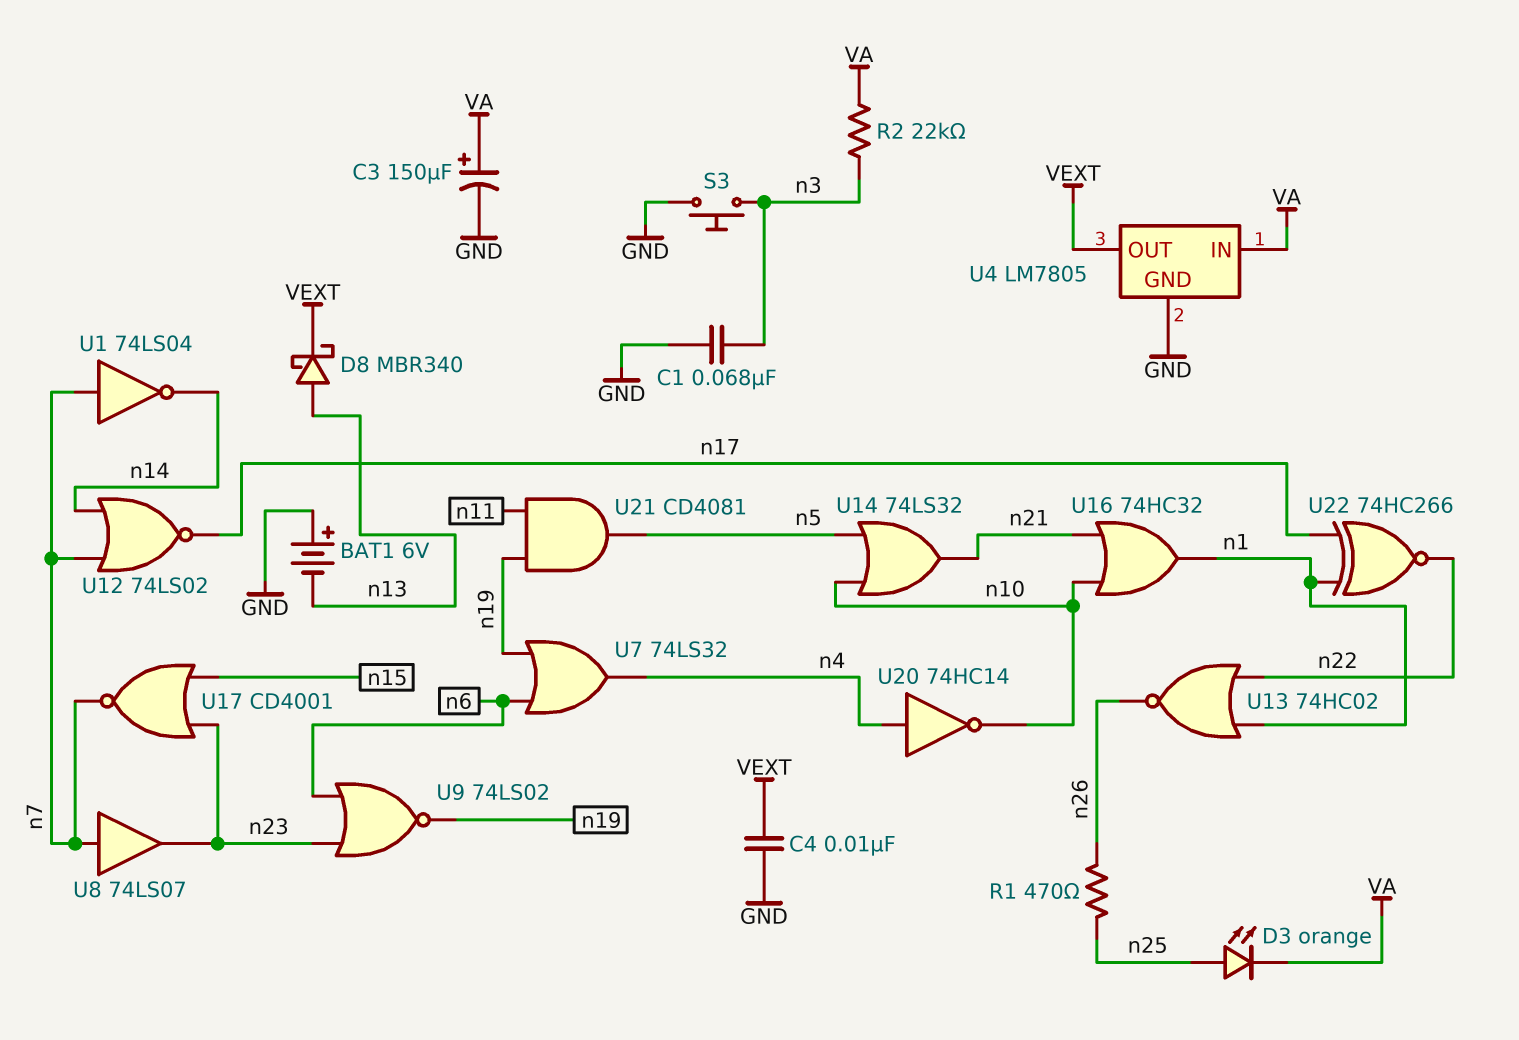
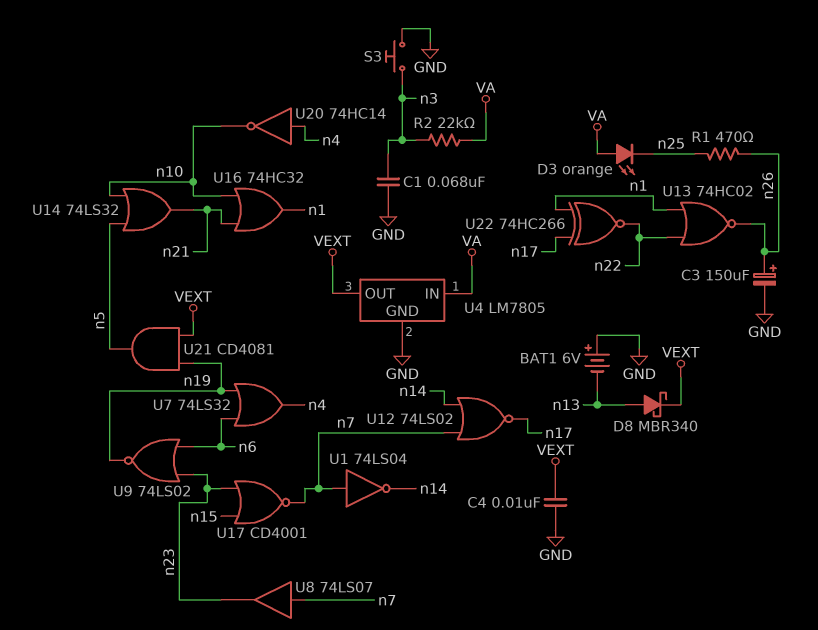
C3: 150uF (plus VA, minus GND) -> 150uF (plus n26, minus GND)
D3: LED orange (A n25, K VA) -> LED orange (A VA, K n25)
U21: AND CD4081 (in n11, in n19, out n5) -> AND CD4081 (in VEXT, in n19, out n5)

